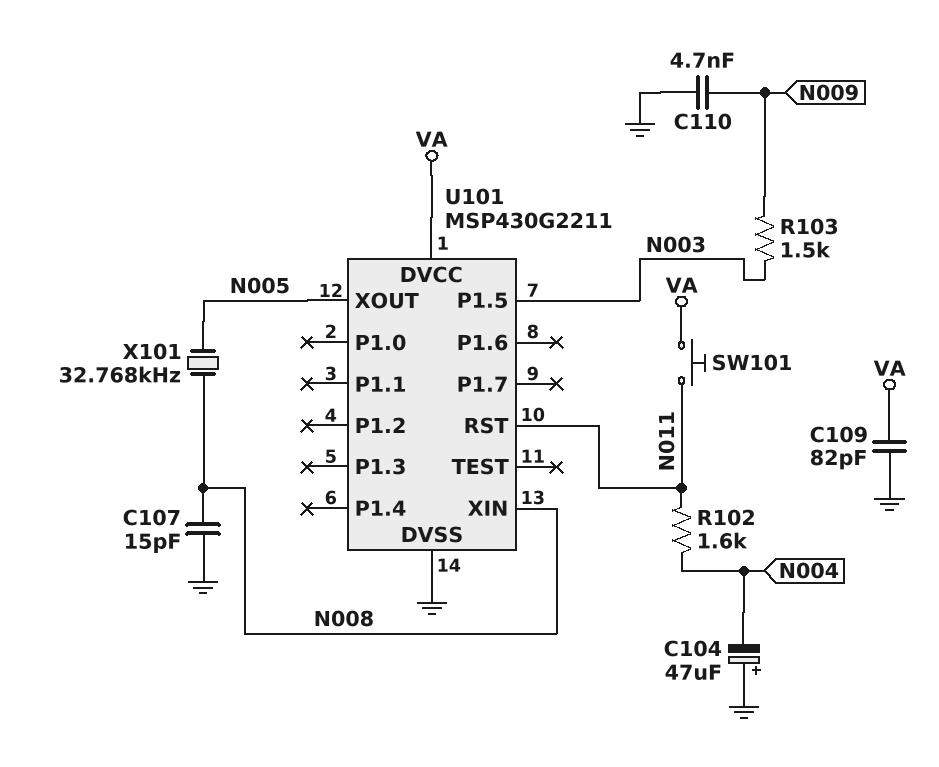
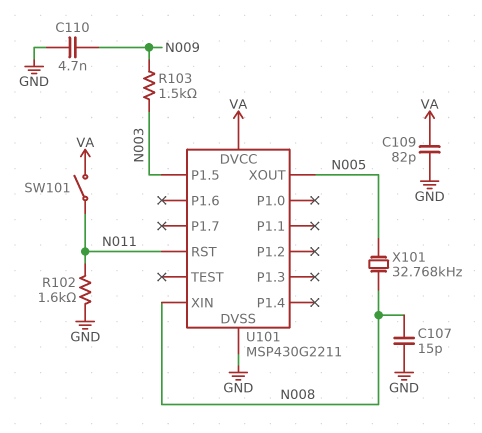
C104: 47uF (plus GND, minus N004) -> none
R102: 1.6k (N004, N011) -> 1.6k (GND, N011)
SW101: button (N011, VA) -> switch (N011, VA)

